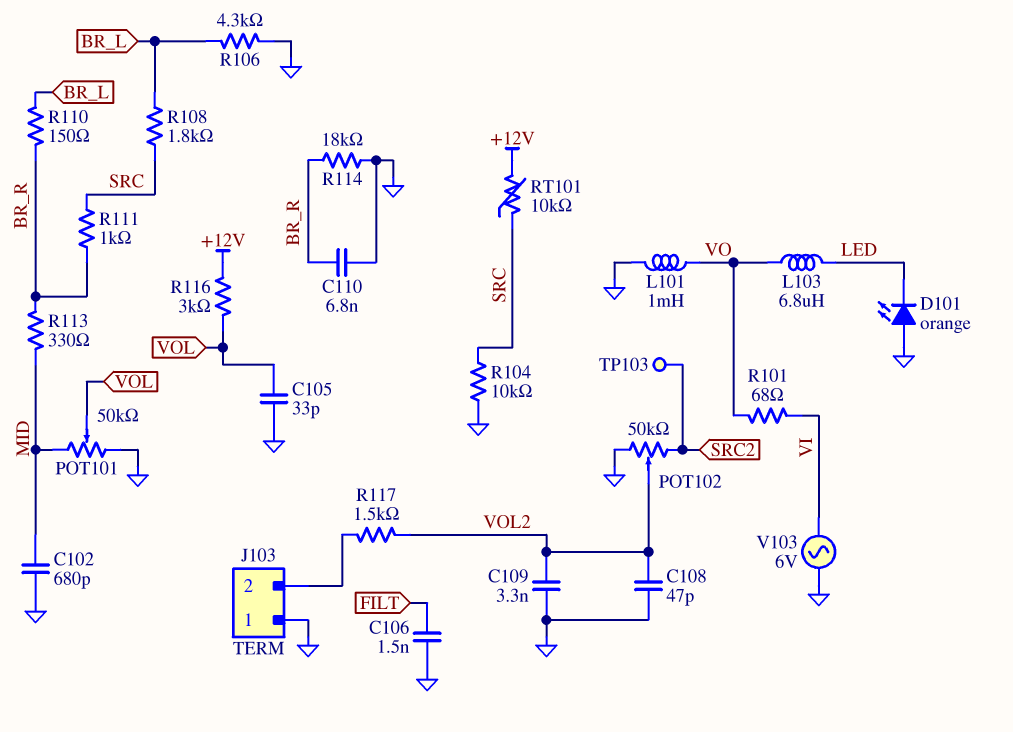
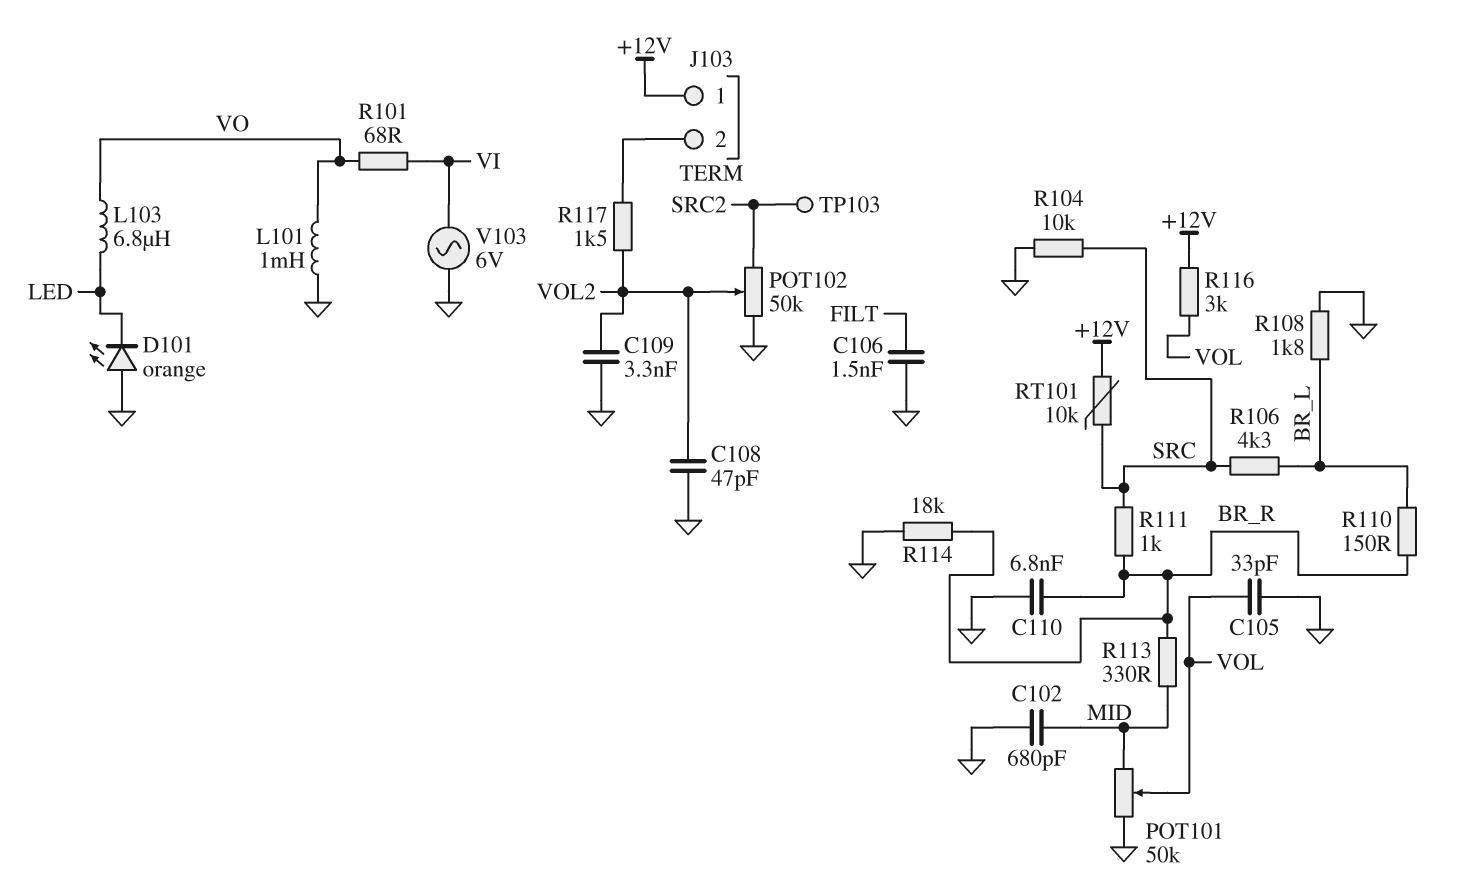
J103 pin 1: GND -> +12V
R106: 4.3k (BR_L, GND) -> 4.3k (BR_L, SRC)
R108: 1.8k (BR_L, SRC) -> 1.8k (BR_L, GND)

